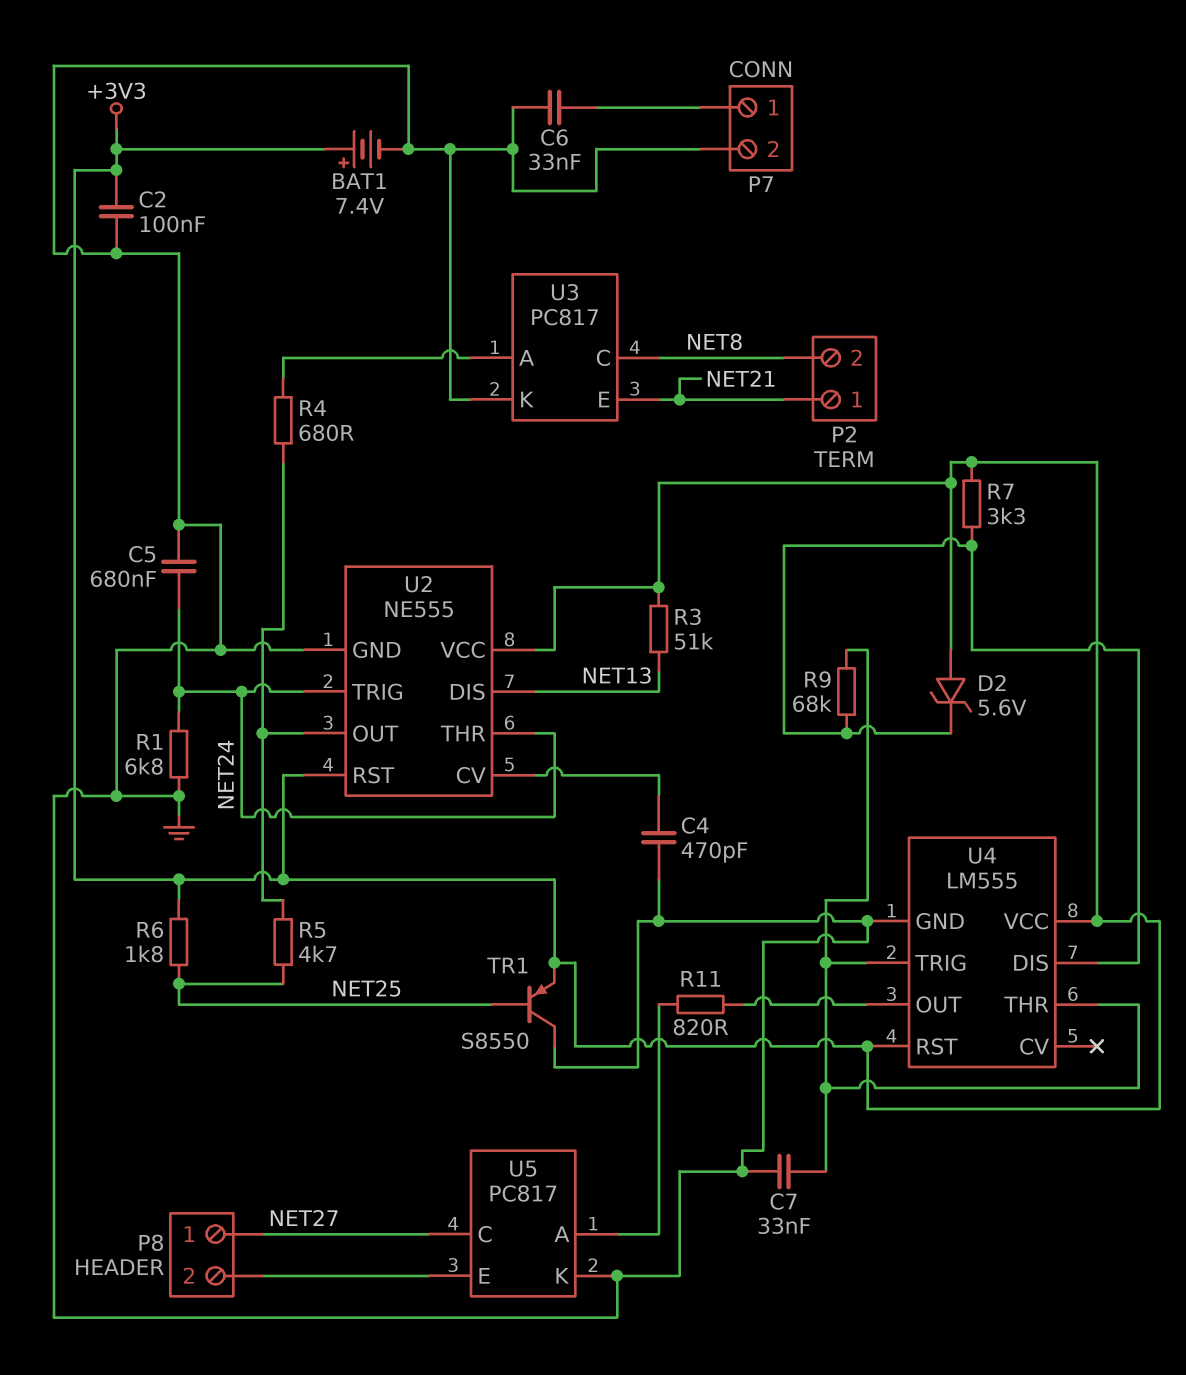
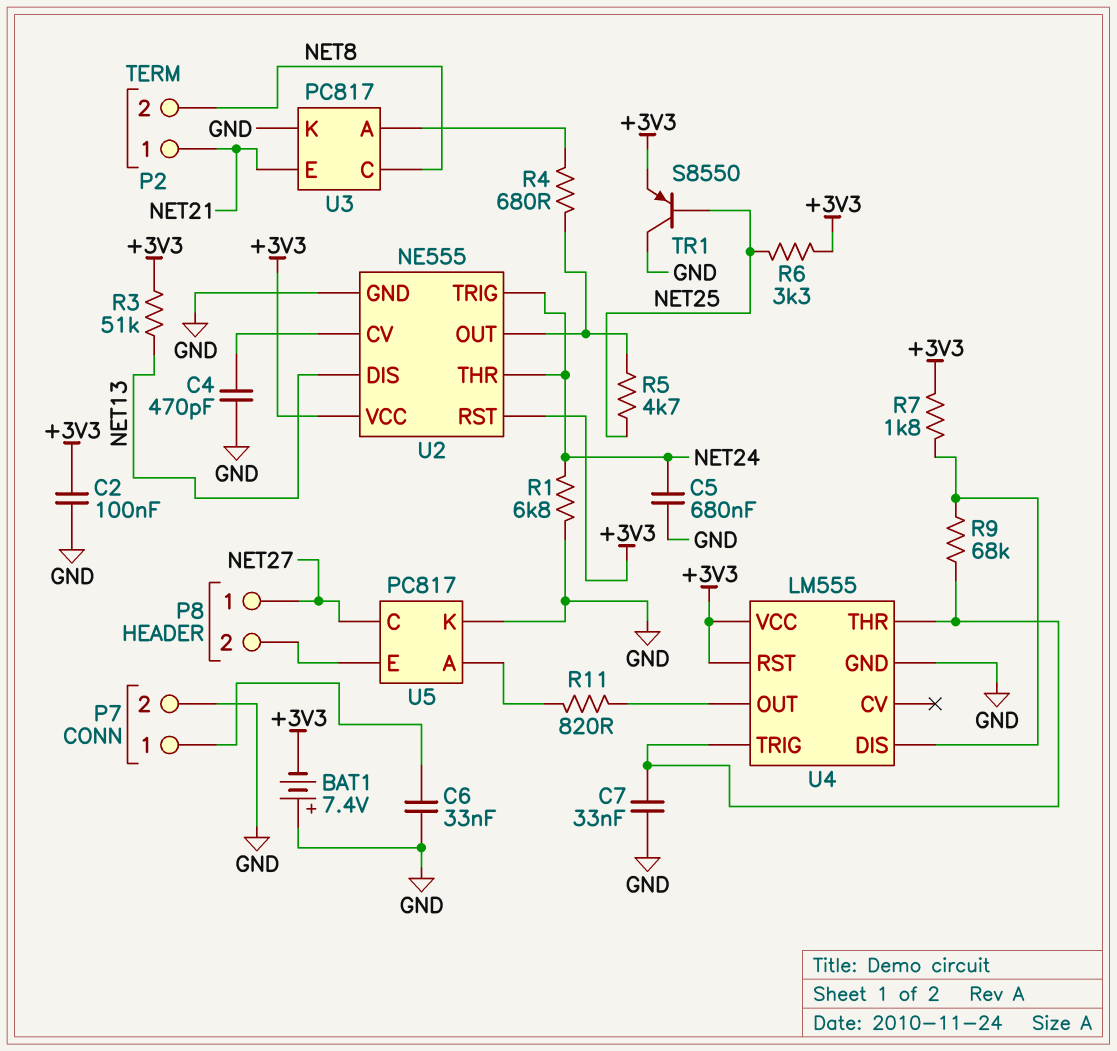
BAT1: 7.4V (plus +3V3, minus GND) -> 7.4V (plus GND, minus +3V3)
D2: zener 5.6V (A +3V3, K U4/DIS) -> none
R6: 1.8k (+3V3, NET25) -> 3.3k (+3V3, NET25)
R7: 3.3k (+3V3, U4/DIS) -> 1.8k (+3V3, U4/DIS)

